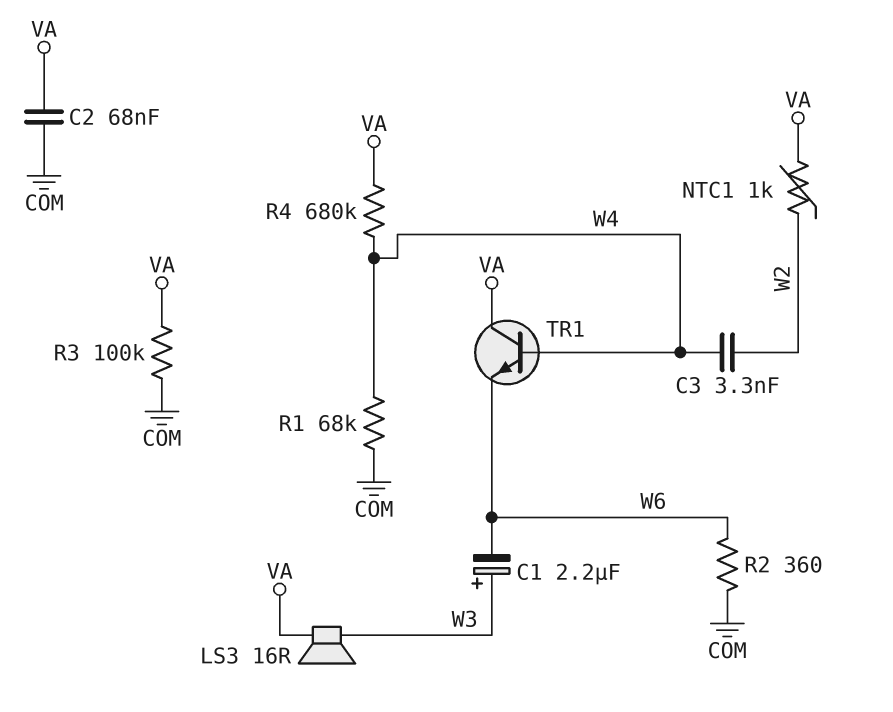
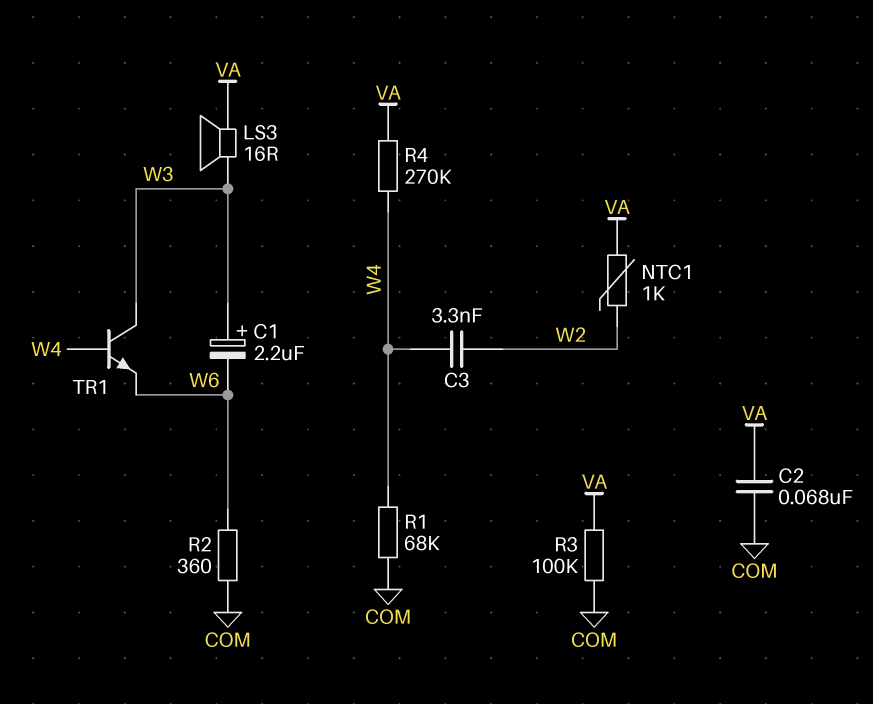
R4: 680k (VA, W4) -> 270k (VA, W4)
TR1: NPN (B W4, C VA, E W6) -> NPN (B W4, C W3, E W6)

